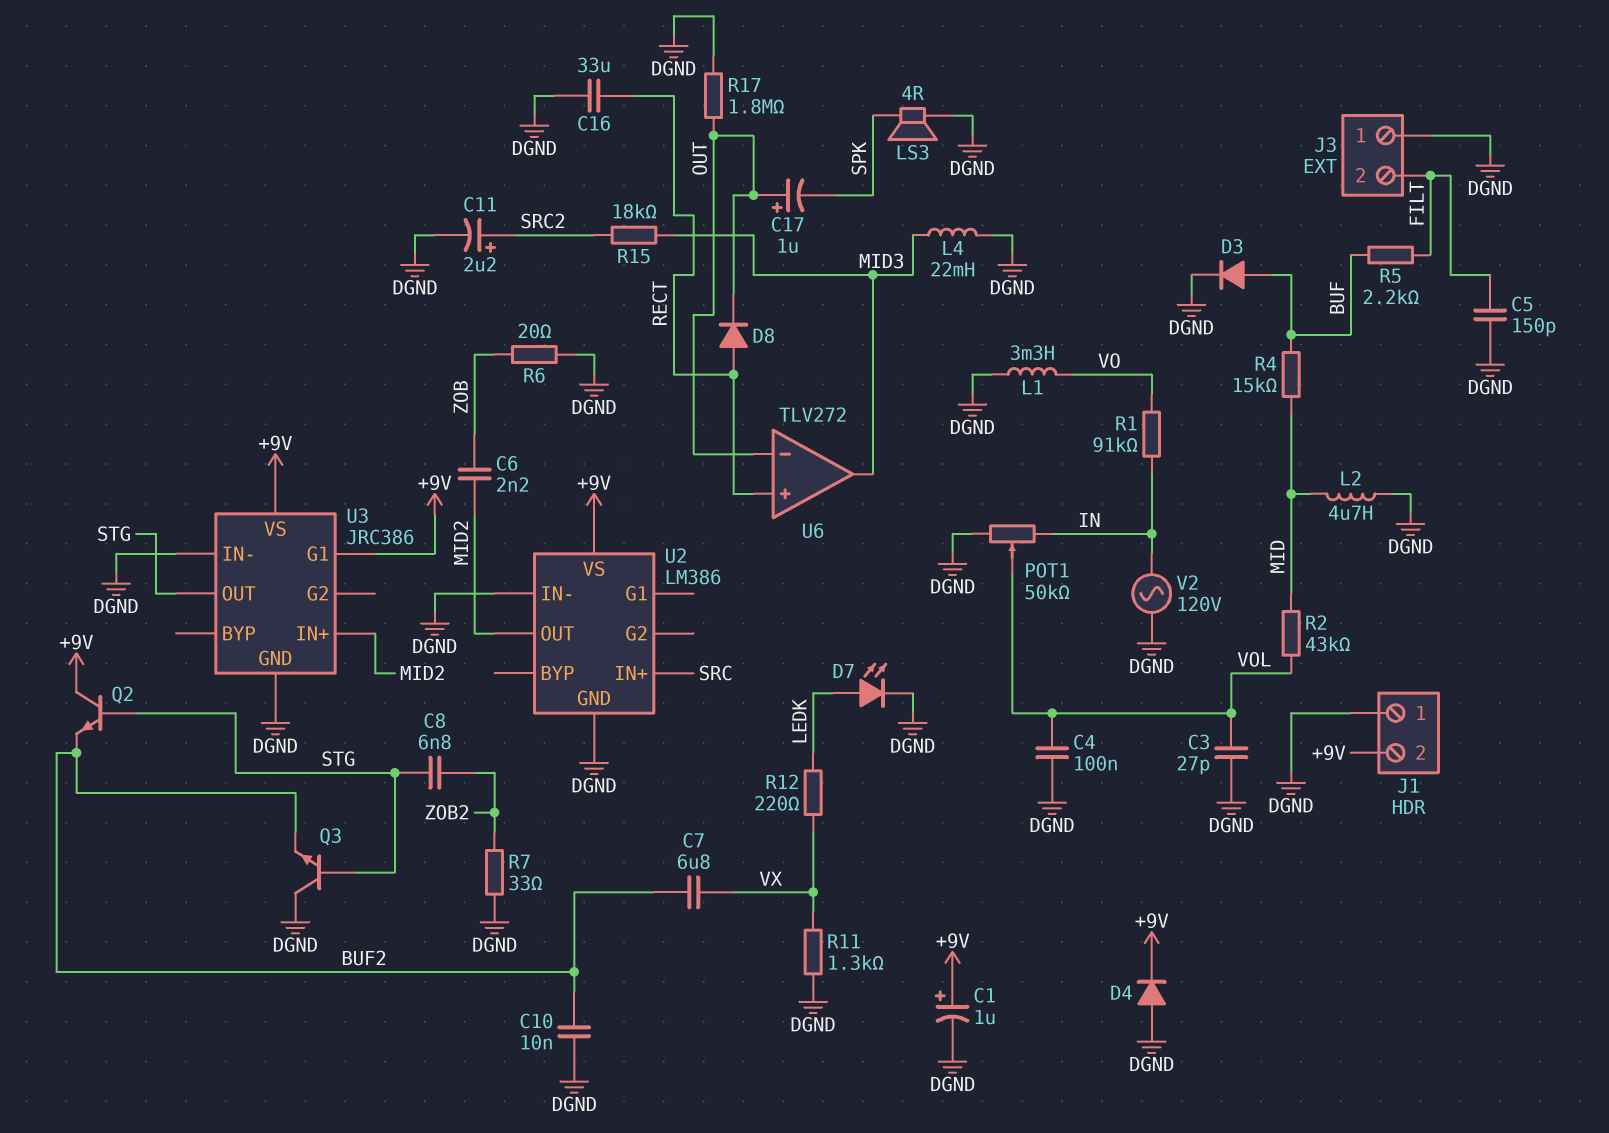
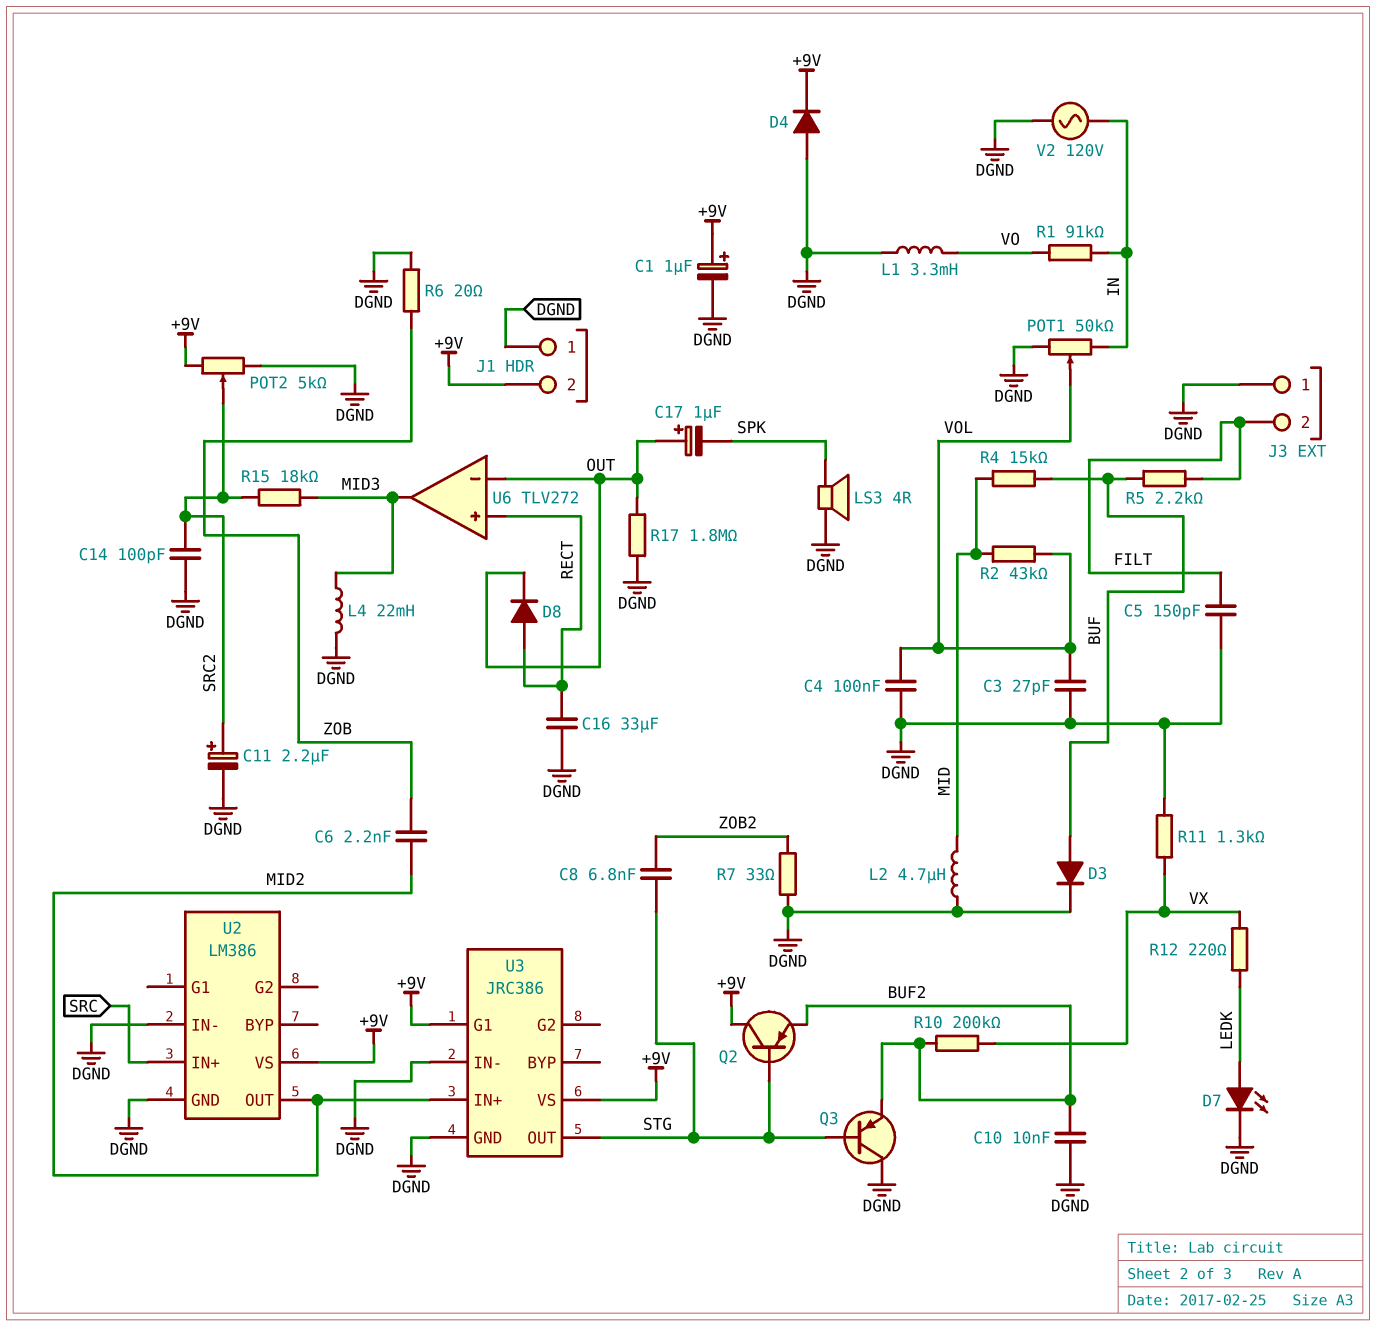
C7: 6.8uF (BUF2, VX) -> none
C14: none -> 100pF (DGND, SRC2)
POT2: none -> 5k (+9V, DGND, wiper SRC2)
Q2: NPN (B STG, C +9V, E BUF2) -> PNP (B STG, C +9V, E BUF2)
Q3: NPN (B STG, C DGND, E BUF2) -> PNP (B STG, C DGND, E BUF2)
R10: none -> 200k (BUF2, VX)

